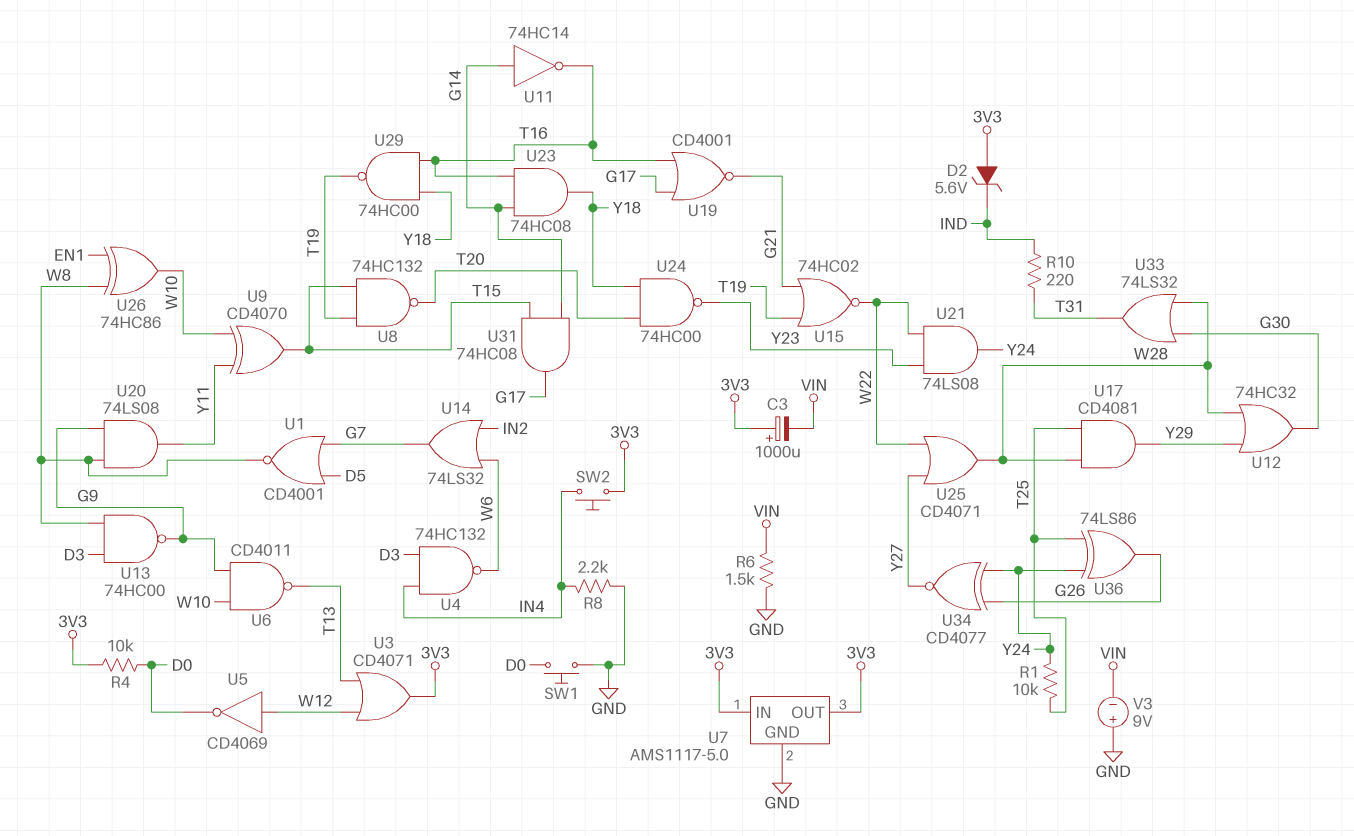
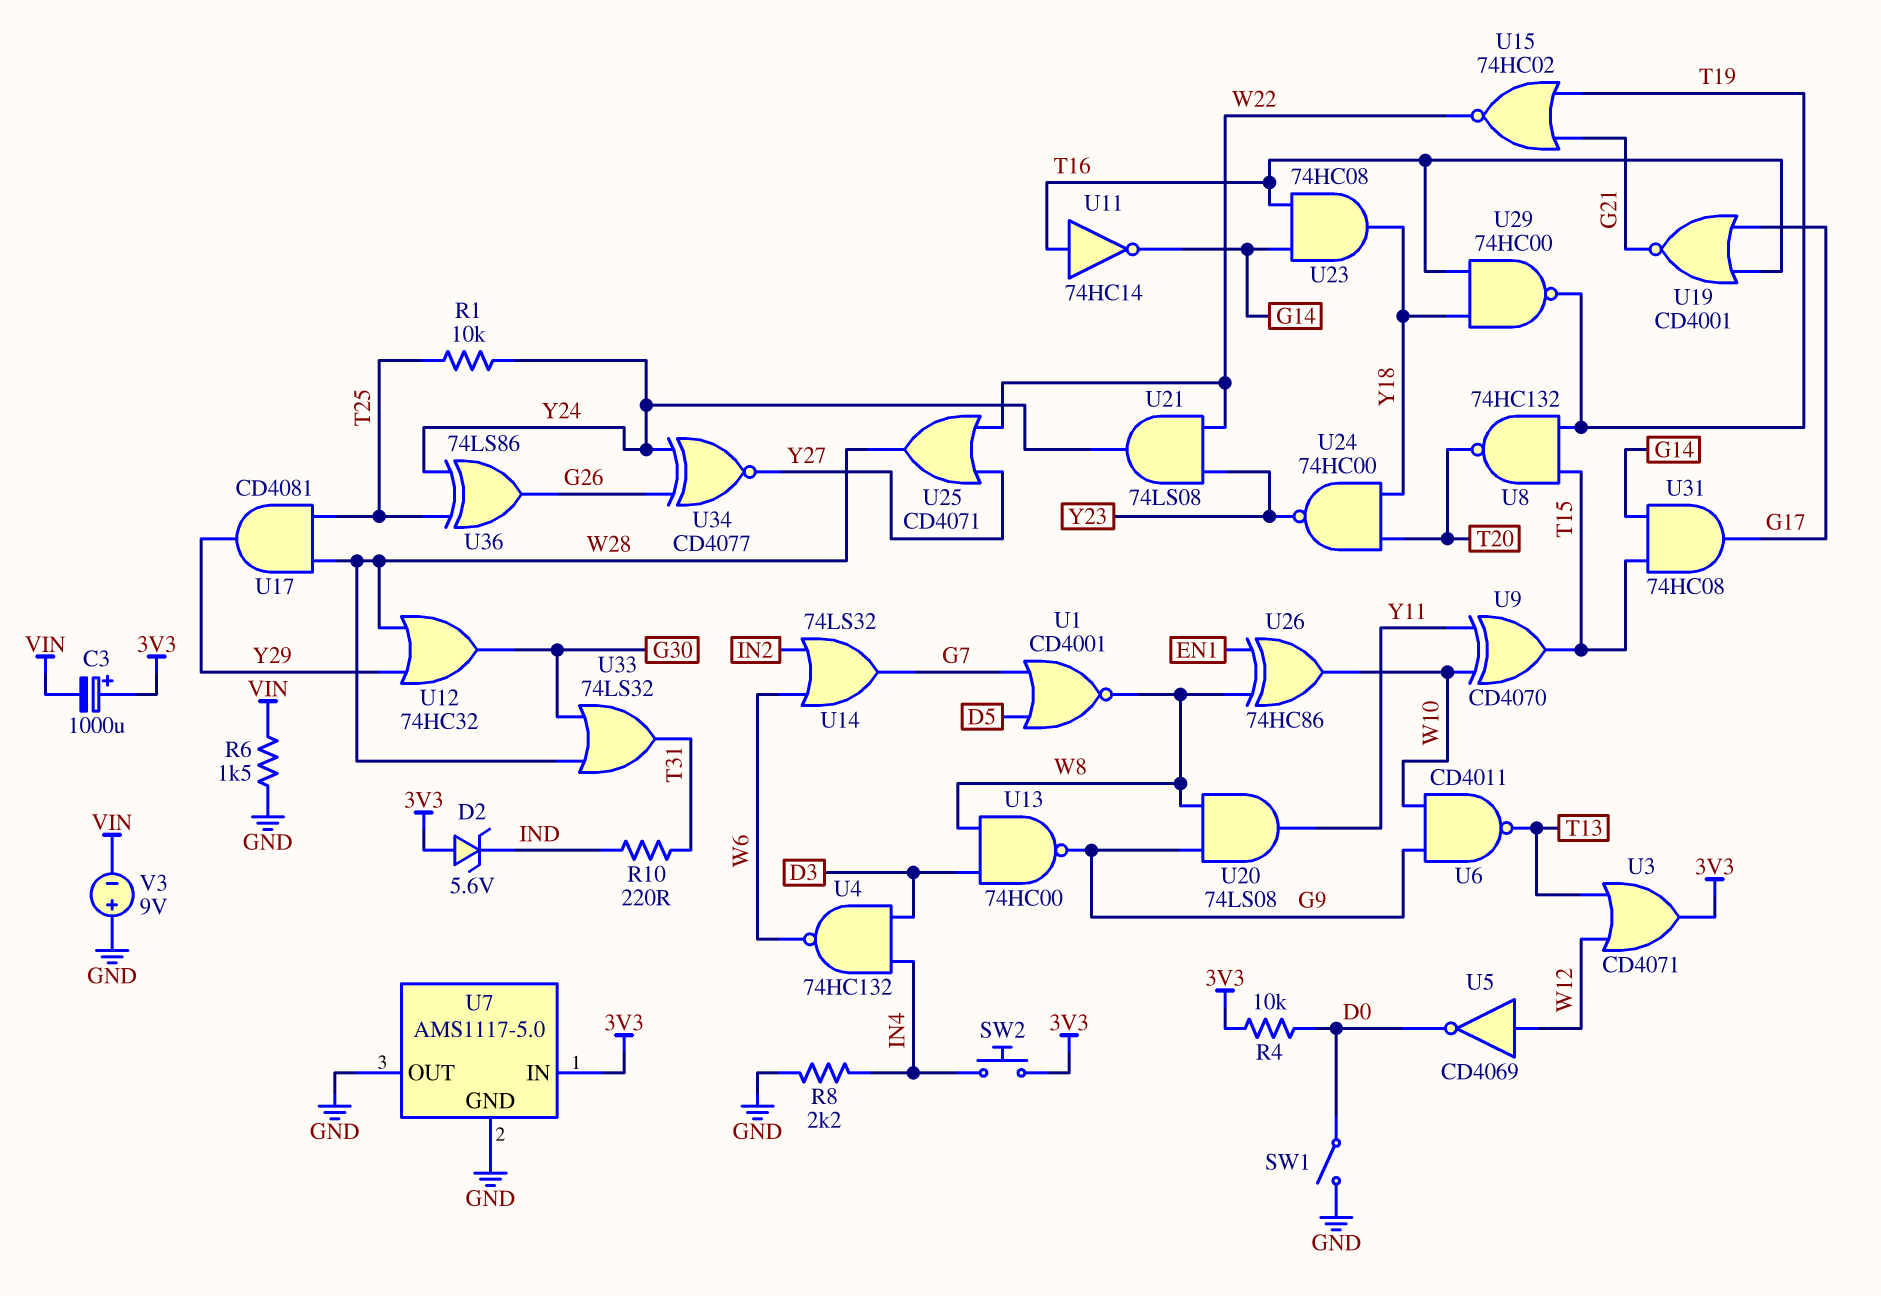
SW1: button (D0, GND) -> switch (D0, GND)
U7 pin OUT: 3V3 -> GND
U11: NOT 74HC14 (in G14, out T16) -> NOT 74HC14 (in T16, out G14)

